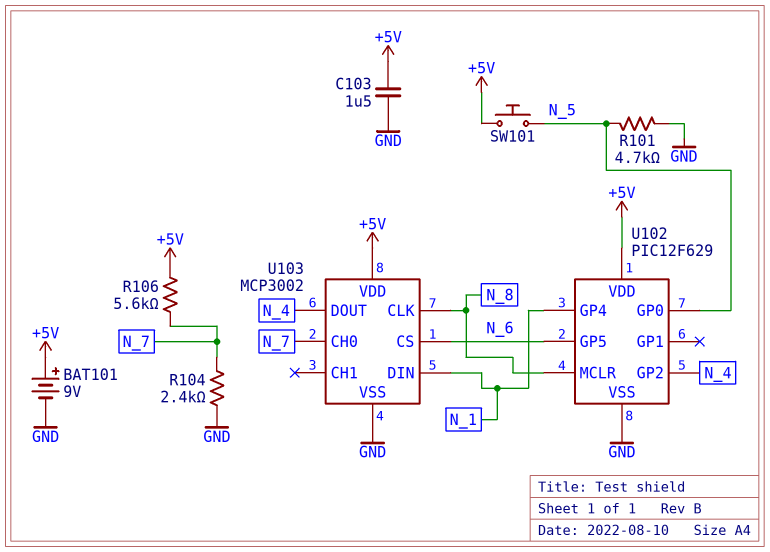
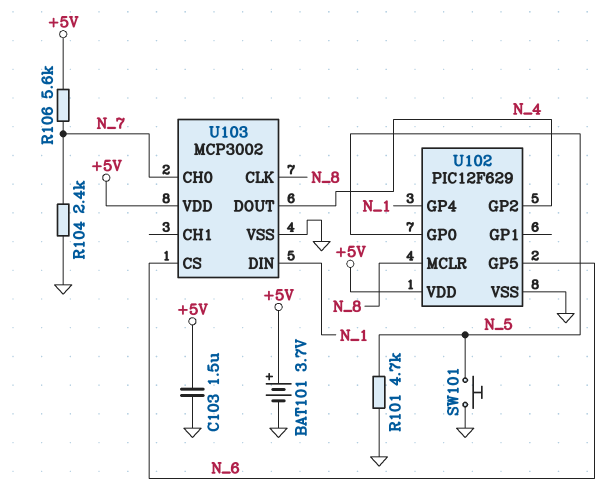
BAT101: 9V (plus +5V, minus GND) -> 3.7V (plus +5V, minus GND)
SW101: button (+5V, N_5) -> button (GND, N_5)

